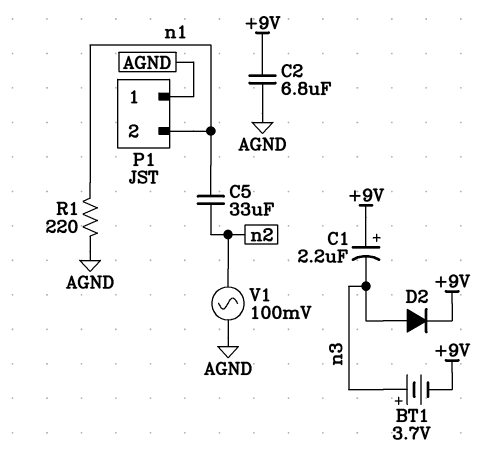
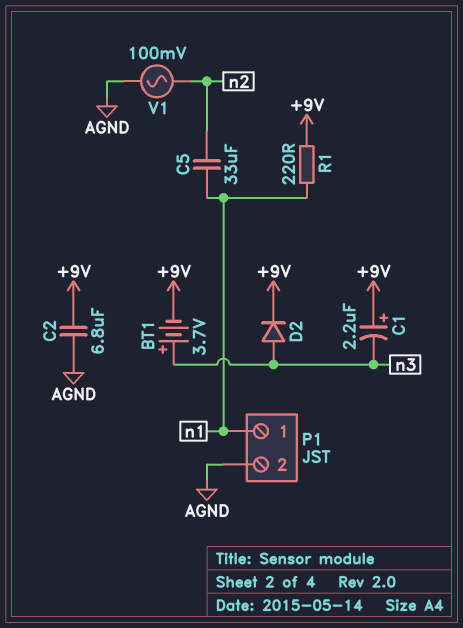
P1 pin 1: AGND -> n1
P1 pin 2: n1 -> AGND
R1: 220 (AGND, n1) -> 220 (+9V, n1)

